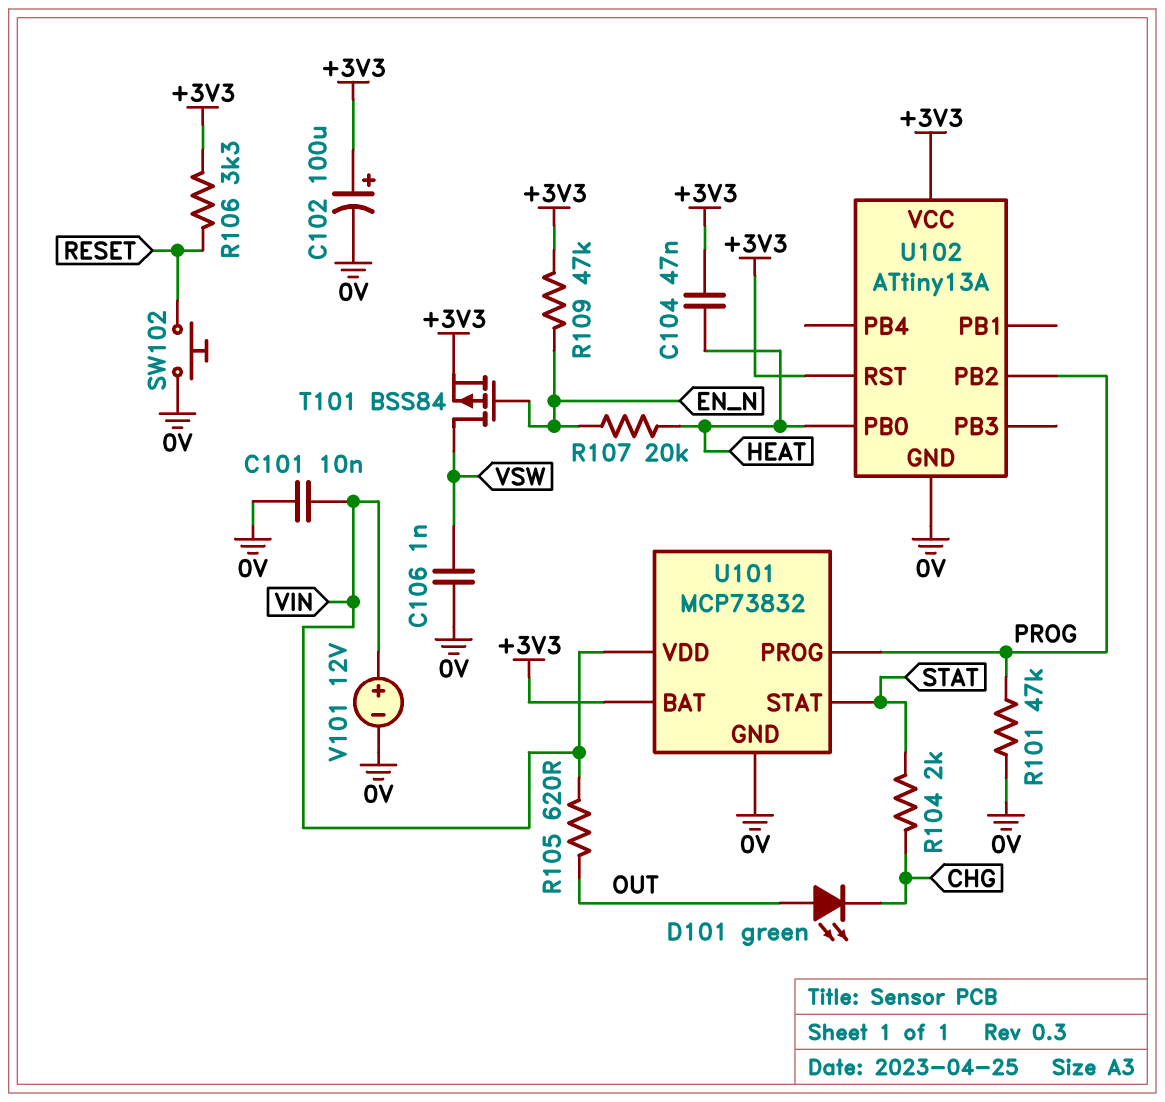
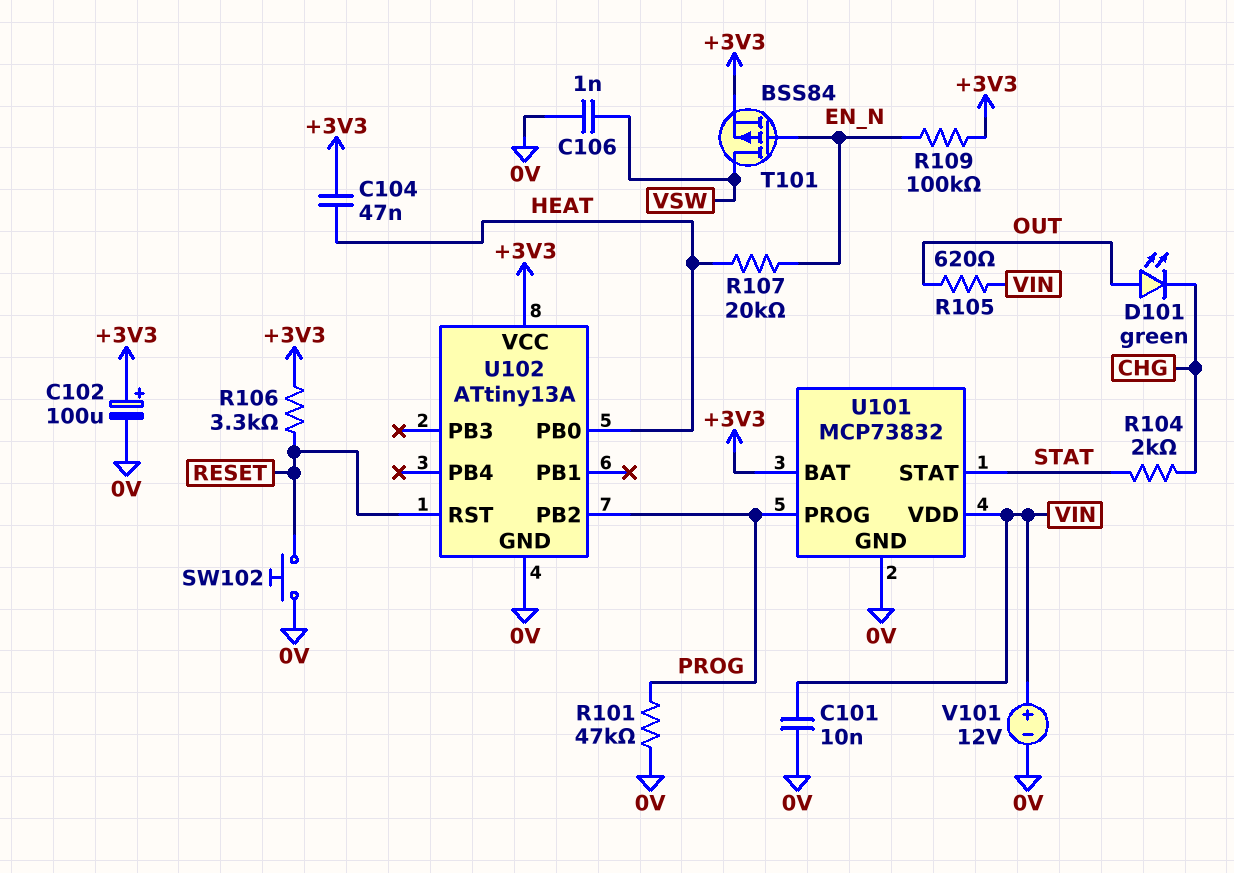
R109: 47k (+3V3, EN_N) -> 100k (+3V3, EN_N)
U102 pin RST: +3V3 -> RESET

